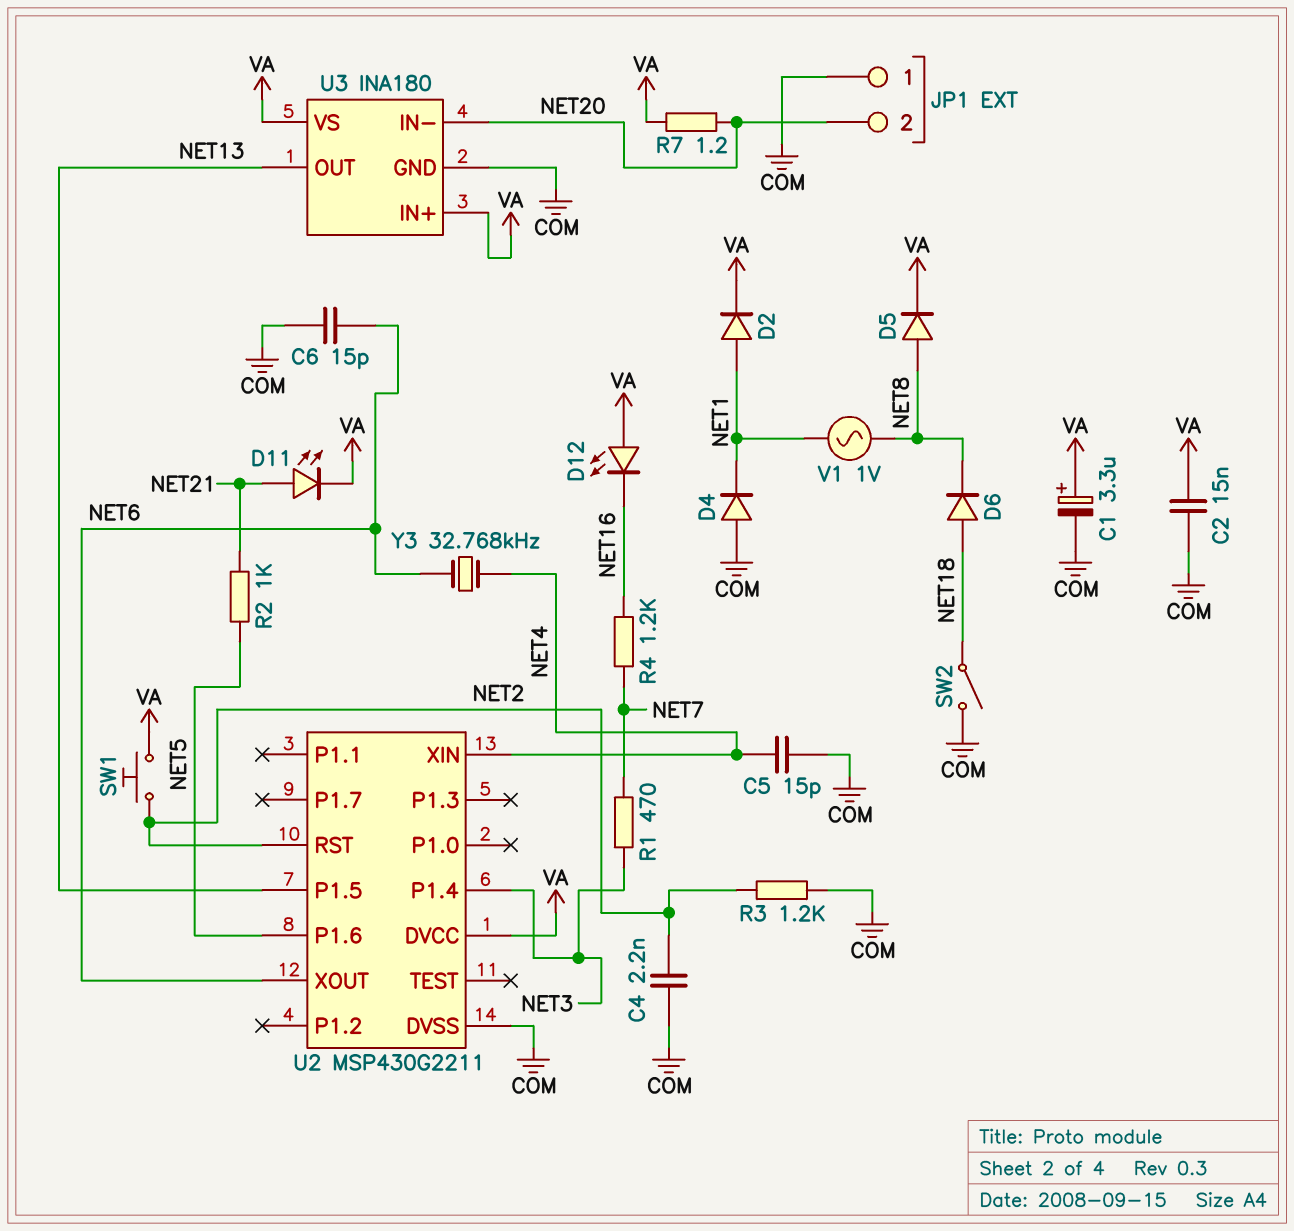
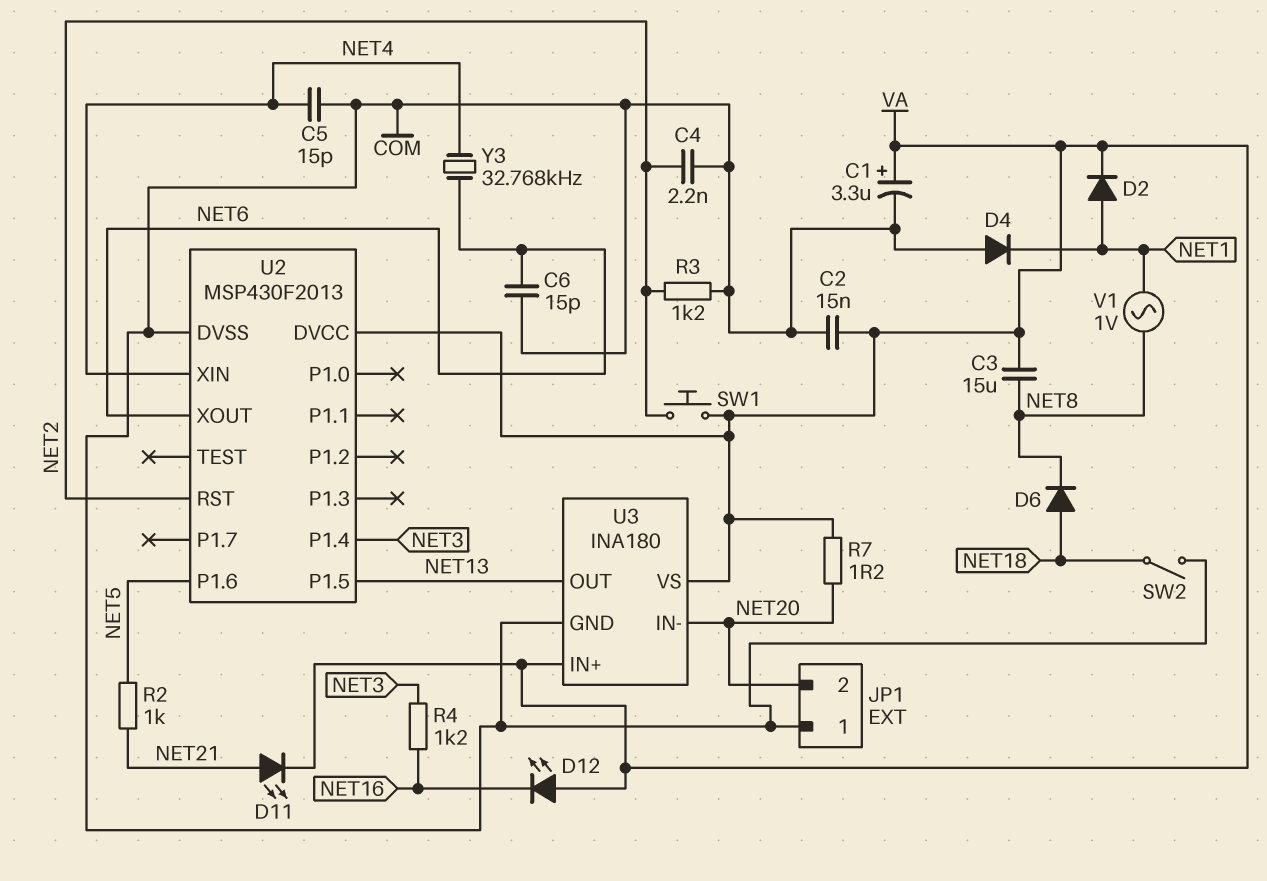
C3: none -> 15uF (NET8, VA)
D5: diode (A NET8, K VA) -> none
R1: 470 (NET3, NET7) -> none
R4: 1.2k (NET7, NET16) -> 1.2k (NET3, NET16)
U2: MSP430G2211 -> MSP430F2013

